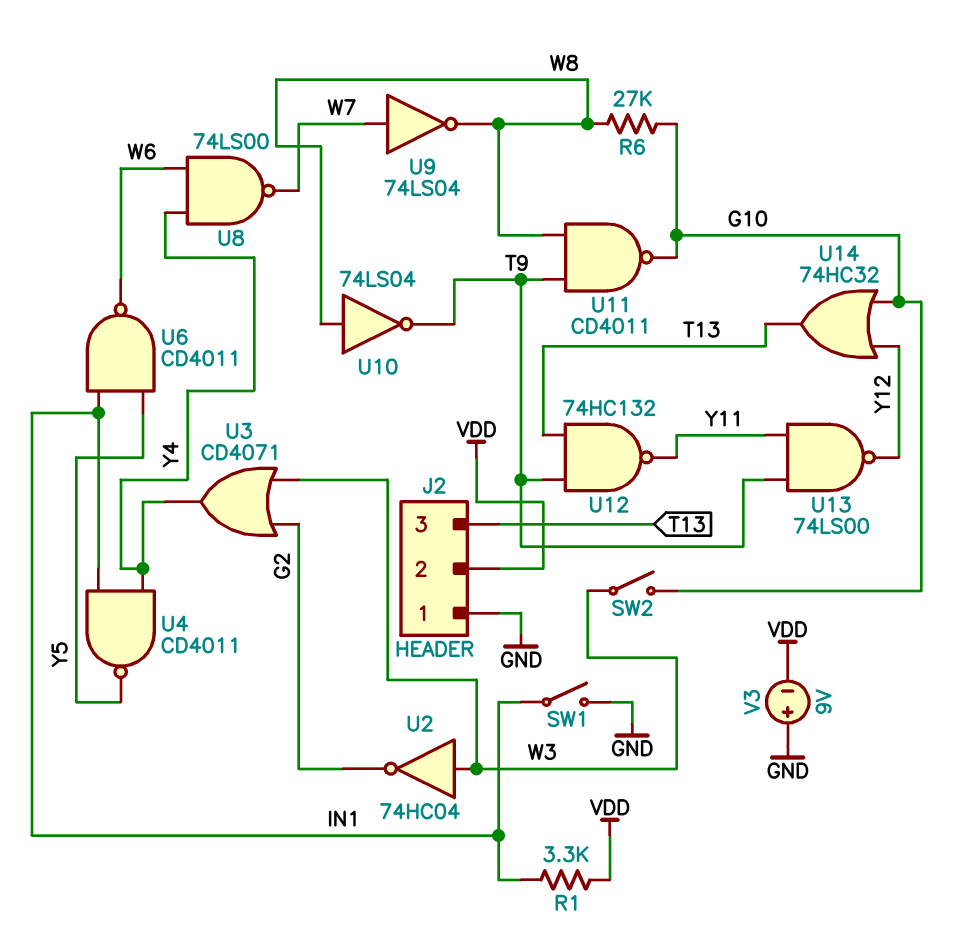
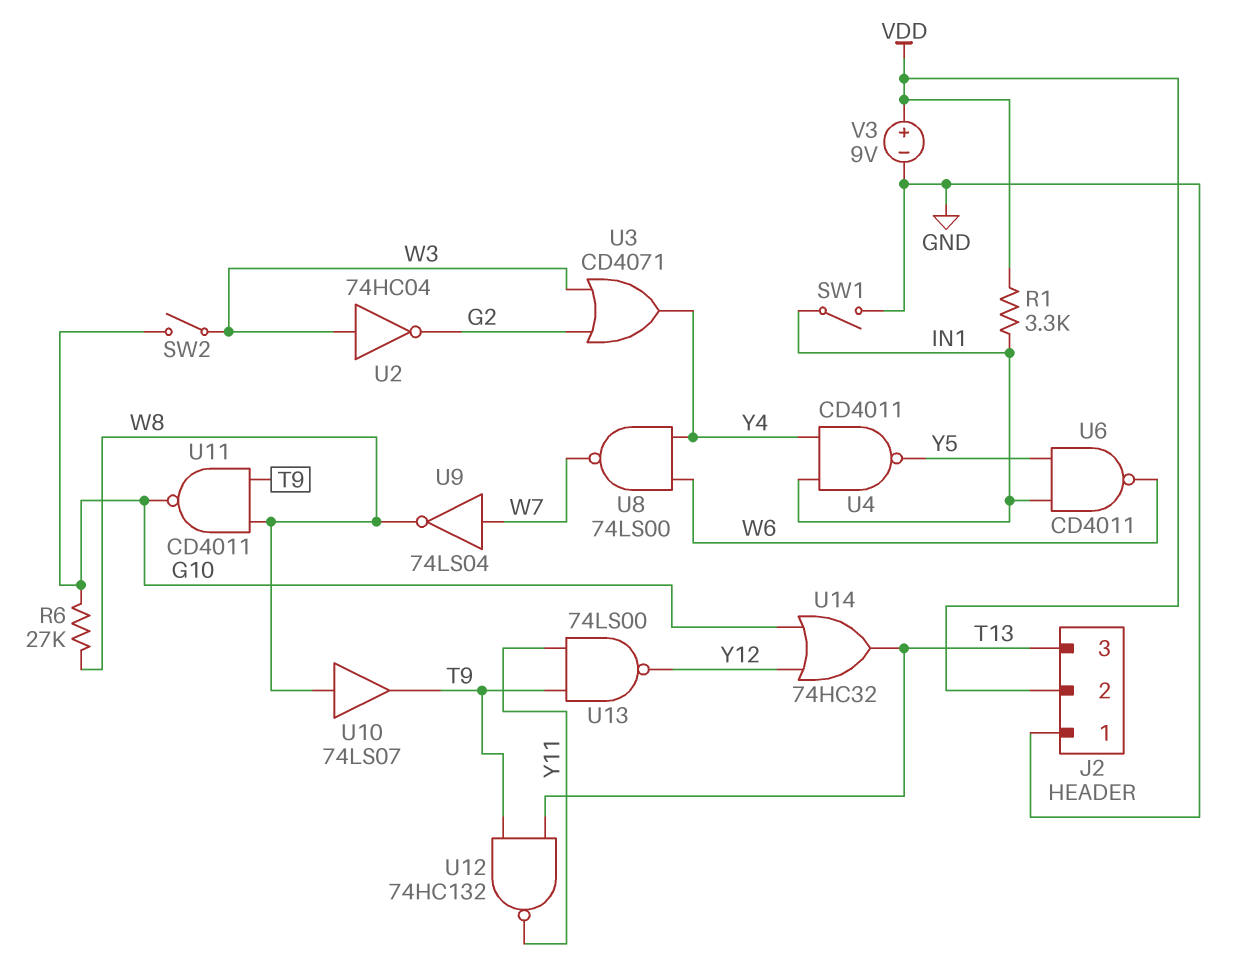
U10: NOT 74LS04 (in W8, out T9) -> buffer 74LS07 (in W8, out T9)
V3: 9V (plus GND, minus VDD) -> 9V (plus VDD, minus GND)

